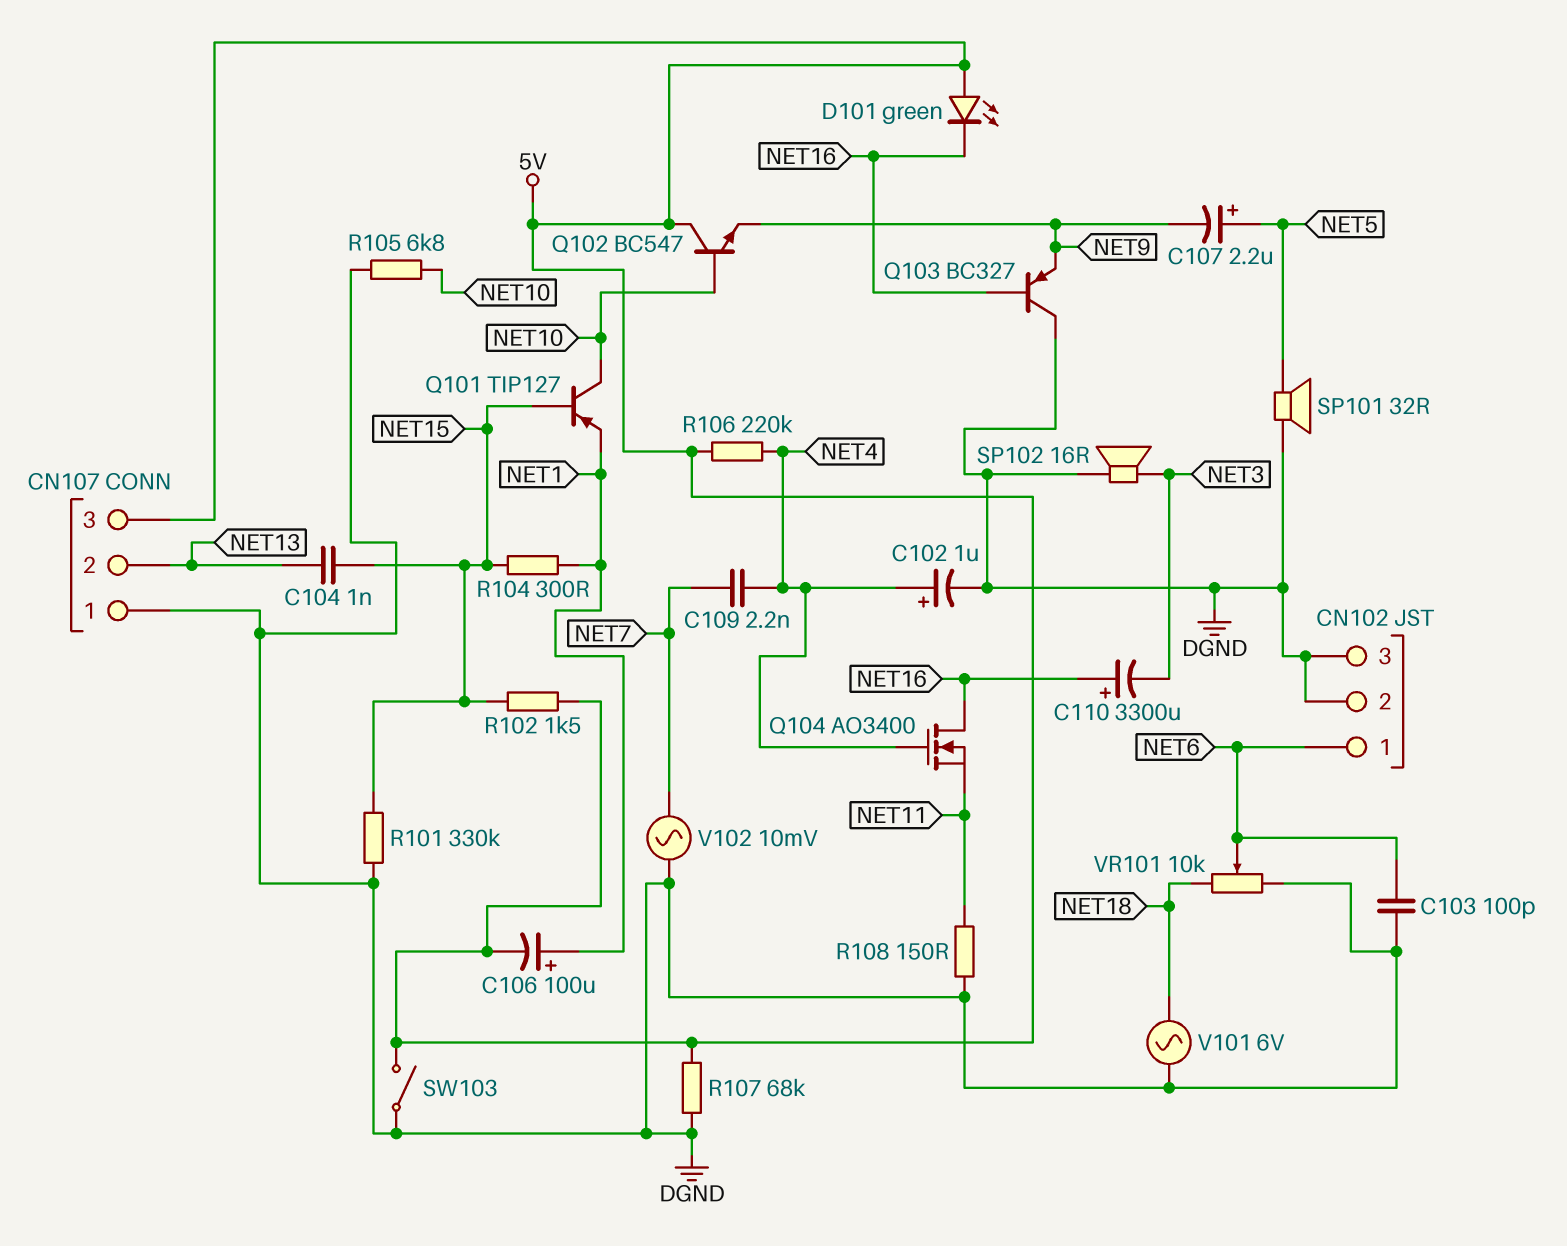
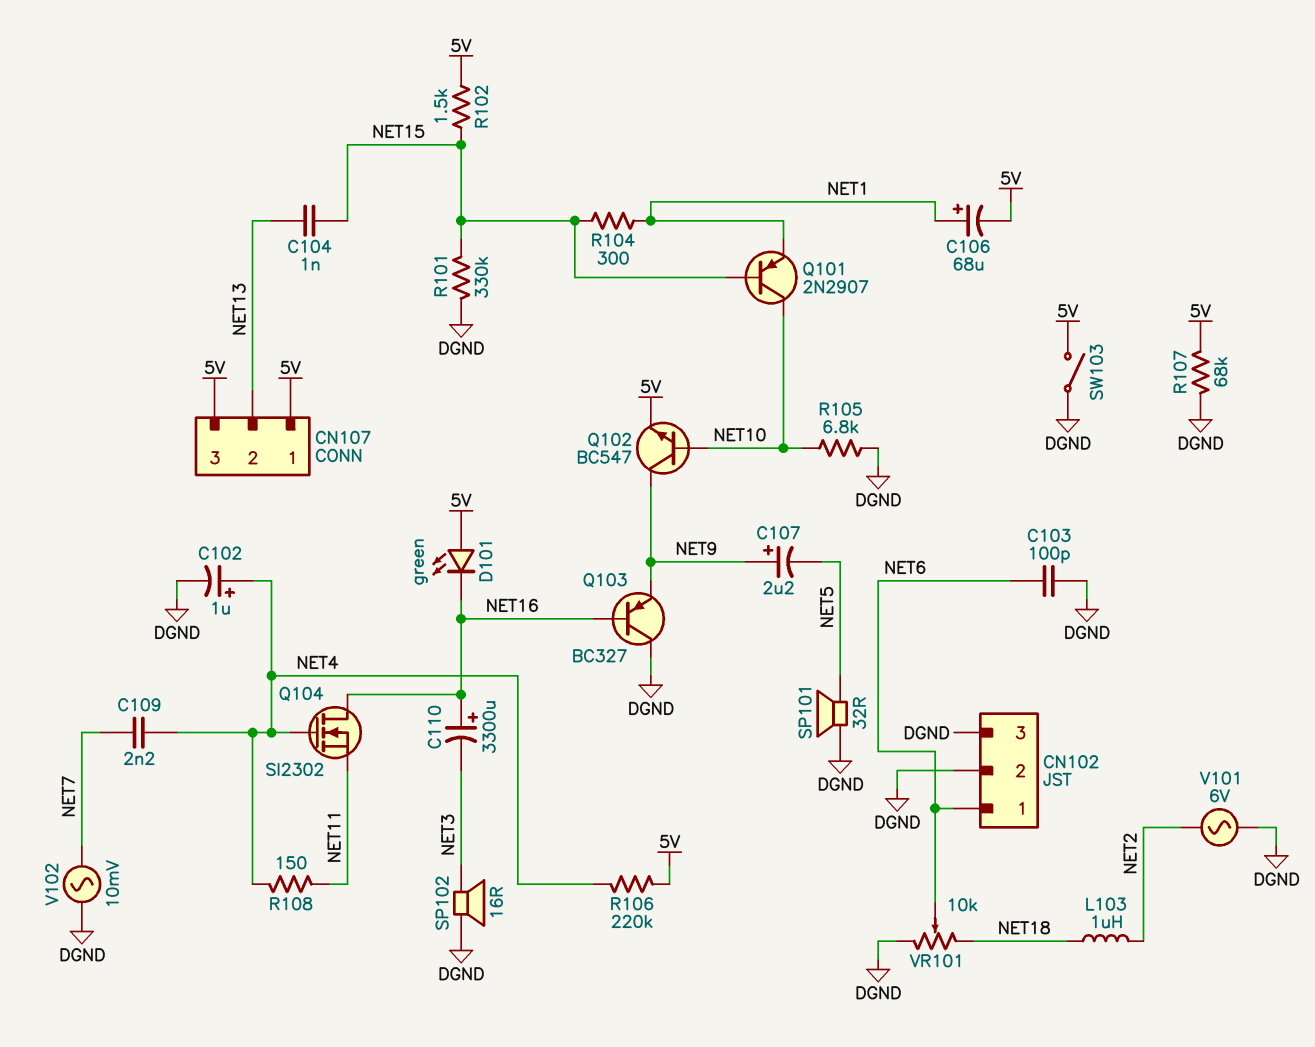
C106: 100uF (plus NET1, minus 5V) -> 68uF (plus NET1, minus 5V)
C107: 2.2uF (plus NET5, minus NET9) -> 2.2uF (plus NET9, minus NET5)
CN107 pin 1: DGND -> 5V
L103: none -> 1uH (NET2, NET18)
Q101: PNP TIP127 (B NET15, C NET10, E NET1) -> PNP 2N2907 (B NET15, C NET10, E NET1)
Q102: NPN BC547 (B NET10, C 5V, E NET9) -> NPN BC547 (B NET10, C NET9, E 5V)
Q104: NMOS AO3400 (G NET4, D NET16, S NET11) -> NMOS SI2302 (G NET4, D NET16, S NET11)
R108: 150 (DGND, NET11) -> 150 (NET4, NET11)
V101: AC 6V (DGND, NET18) -> AC 6V (DGND, NET2)

